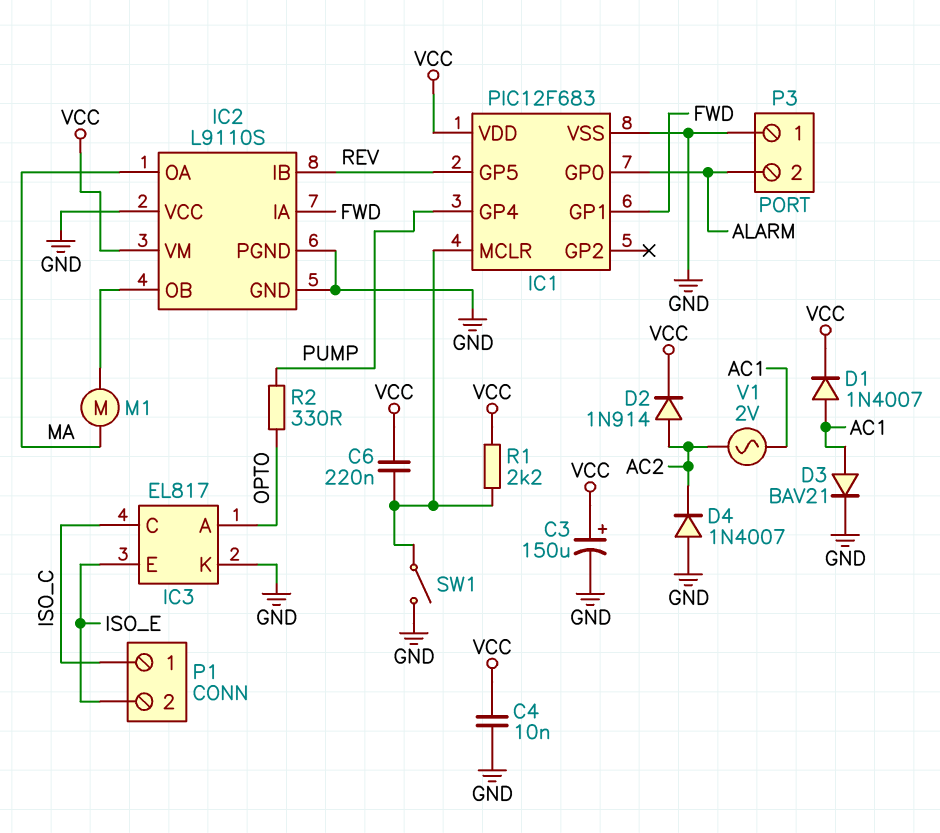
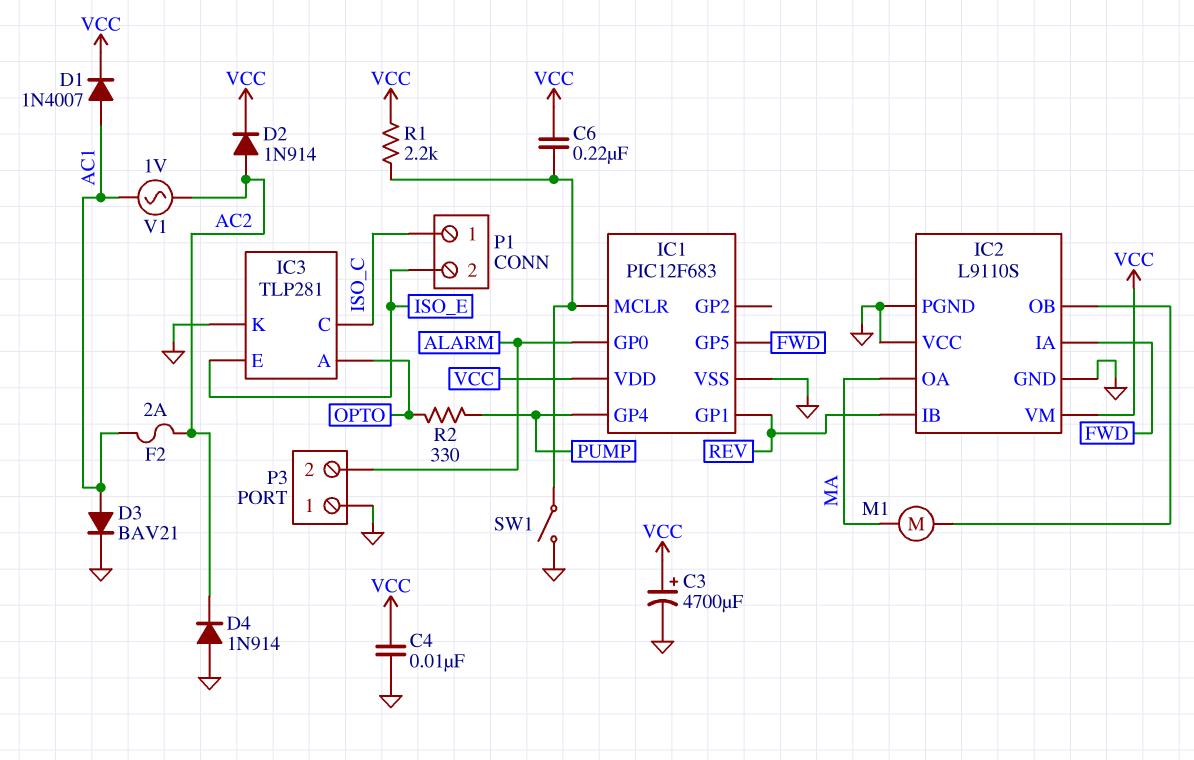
C3: 150uF (plus VCC, minus GND) -> 4700uF (plus VCC, minus GND)
D4: diode 1N4007 (A GND, K AC2) -> diode 1N914 (A GND, K AC2)
F2: none -> 2A (AC1, AC2)
IC1 pin GP1: FWD -> REV
IC1 pin GP5: REV -> FWD
IC3: EL817 -> TLP281
V1: AC 2V (AC1, AC2) -> AC 1V (AC1, AC2)

